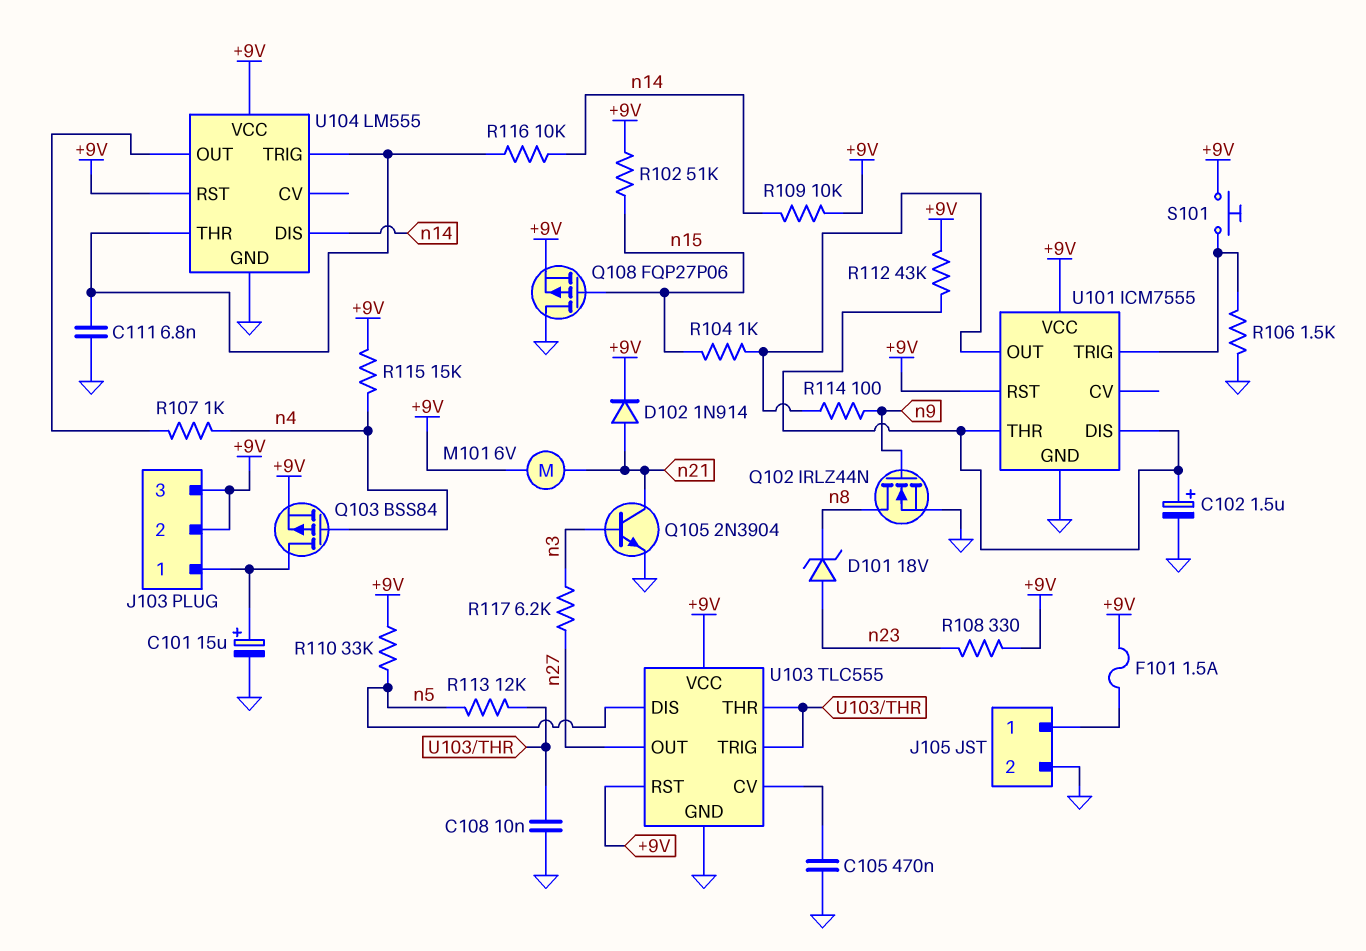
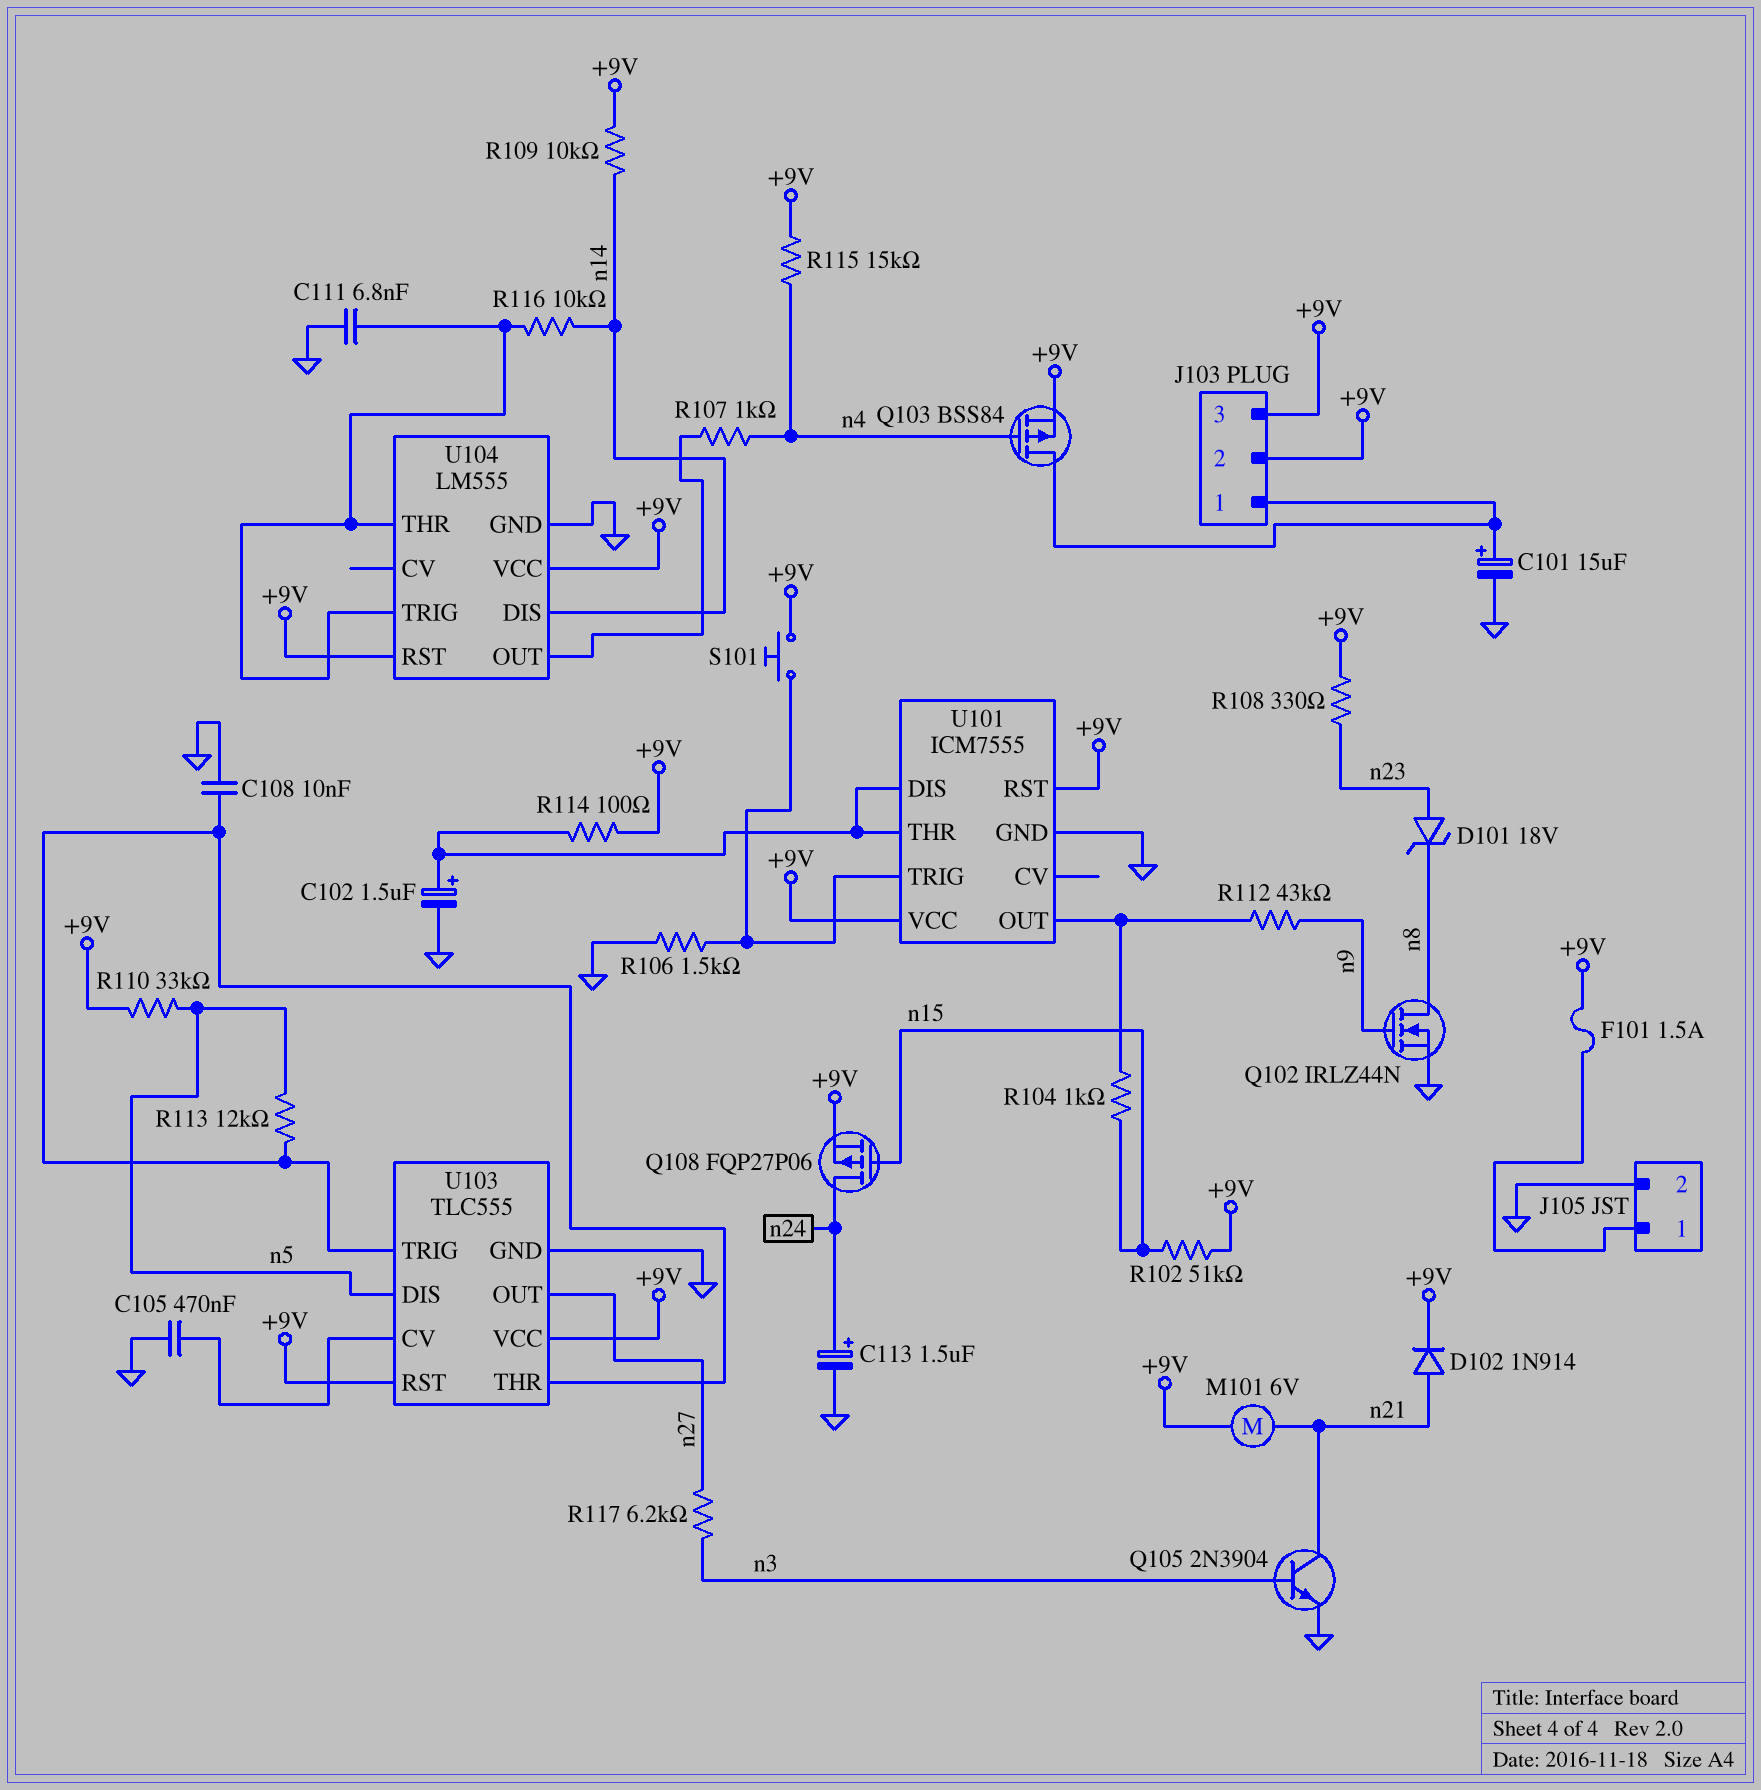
C113: none -> 1.5uF (plus n24, minus GND)
Q108: PMOS FQP27P06 (G n15, D GND, S +9V) -> PMOS FQP27P06 (G n15, D n24, S +9V)
R112: 43k (+9V, U101/DIS) -> 43k (U101/OUT, n9)
R114: 100 (U101/OUT, n9) -> 100 (+9V, U101/DIS)

